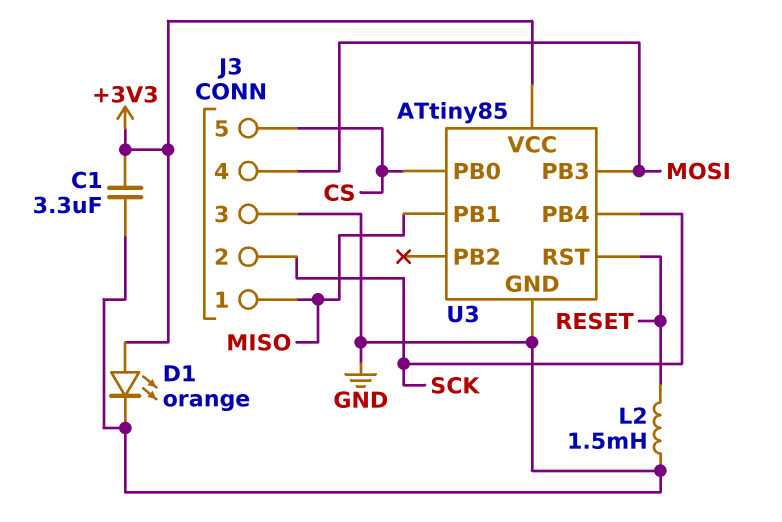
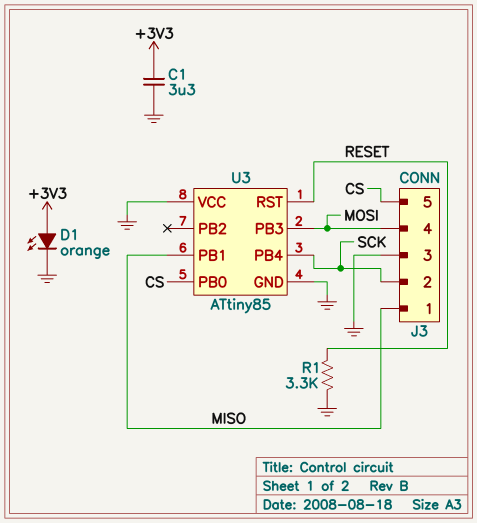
L2: 1.5mH (GND, RESET) -> none
R1: none -> 3.3k (GND, RESET)
U3 pin VCC: +3V3 -> GND

